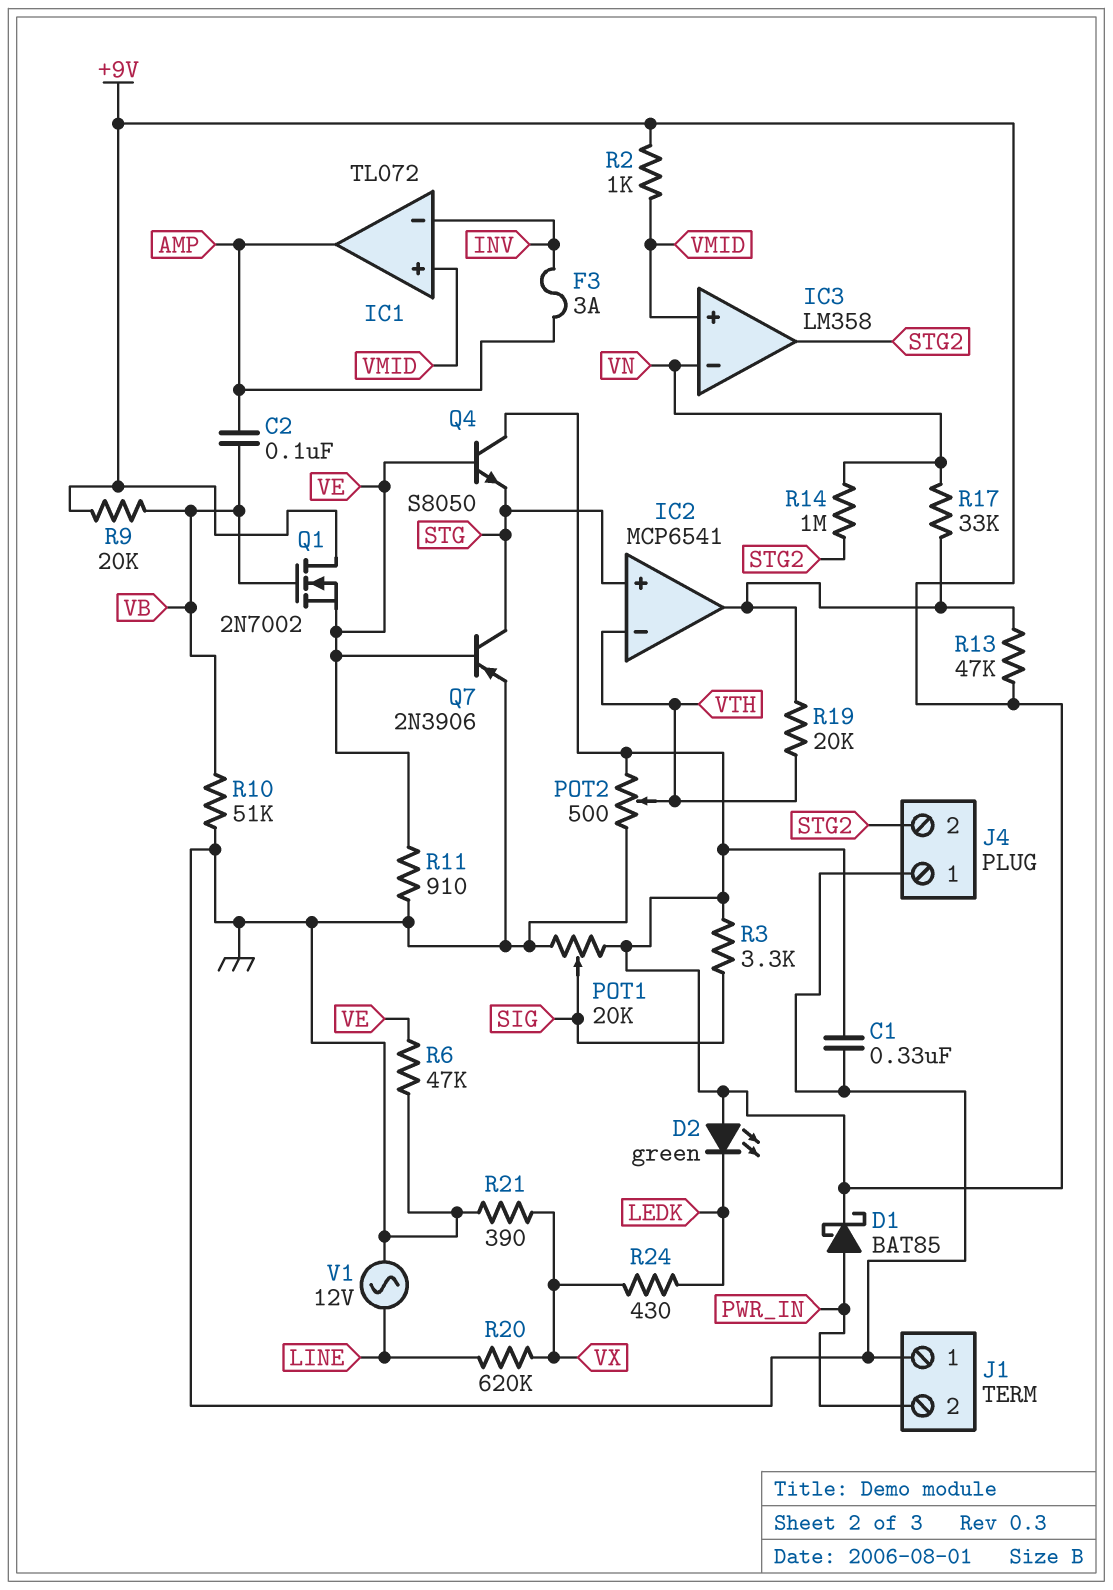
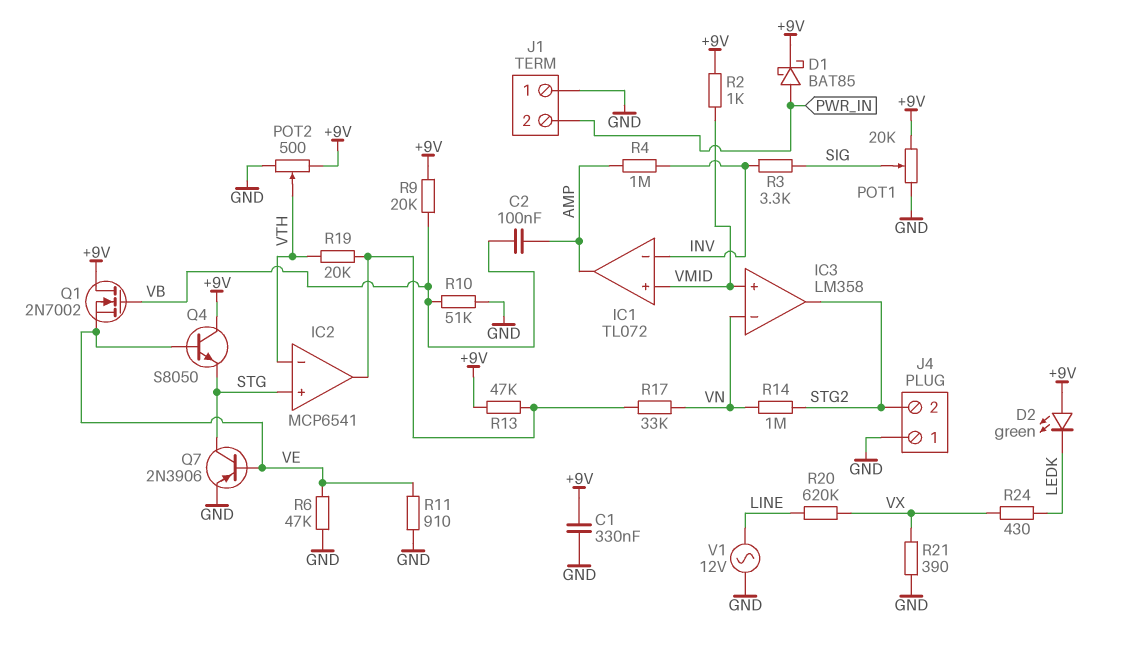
F3: 3A (AMP, INV) -> none
R3: 3.3k (+9V, SIG) -> 3.3k (INV, SIG)
R4: none -> 1M (AMP, INV)

